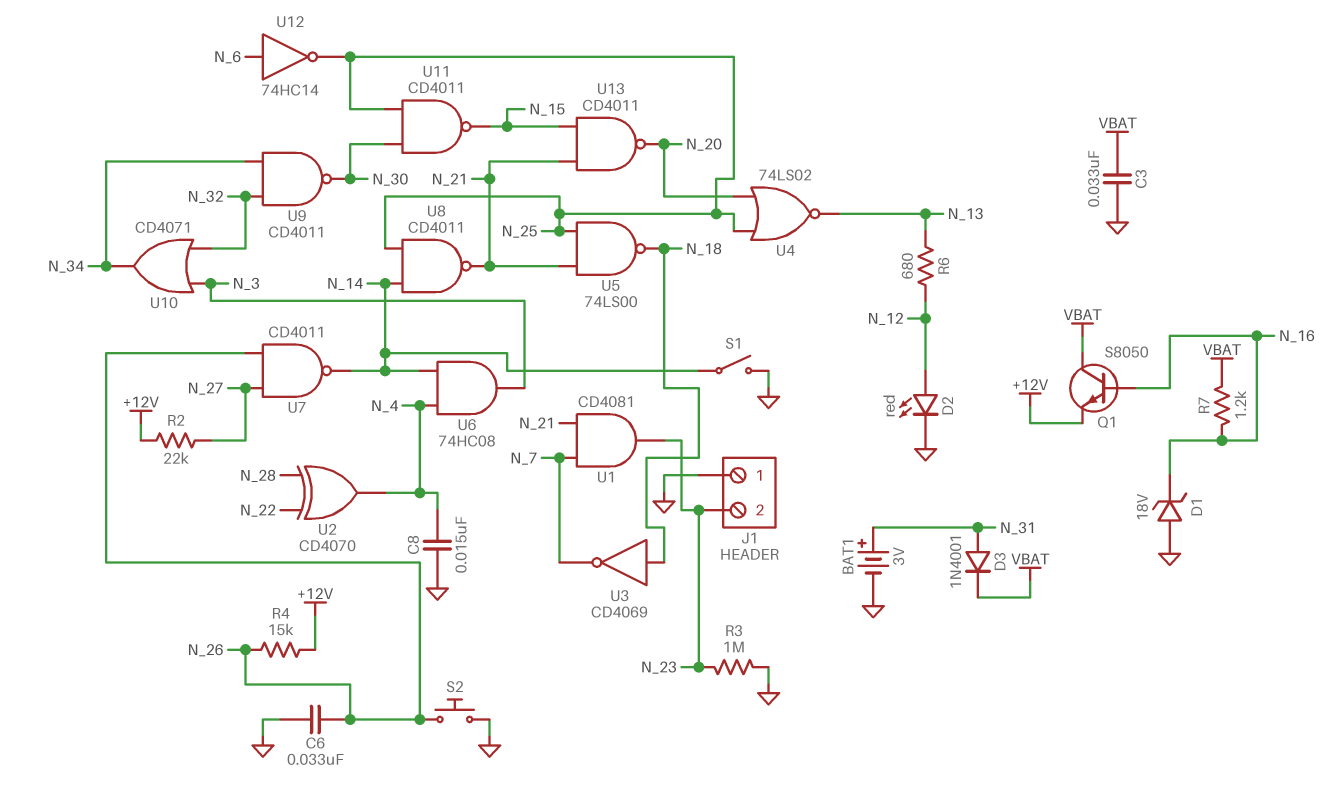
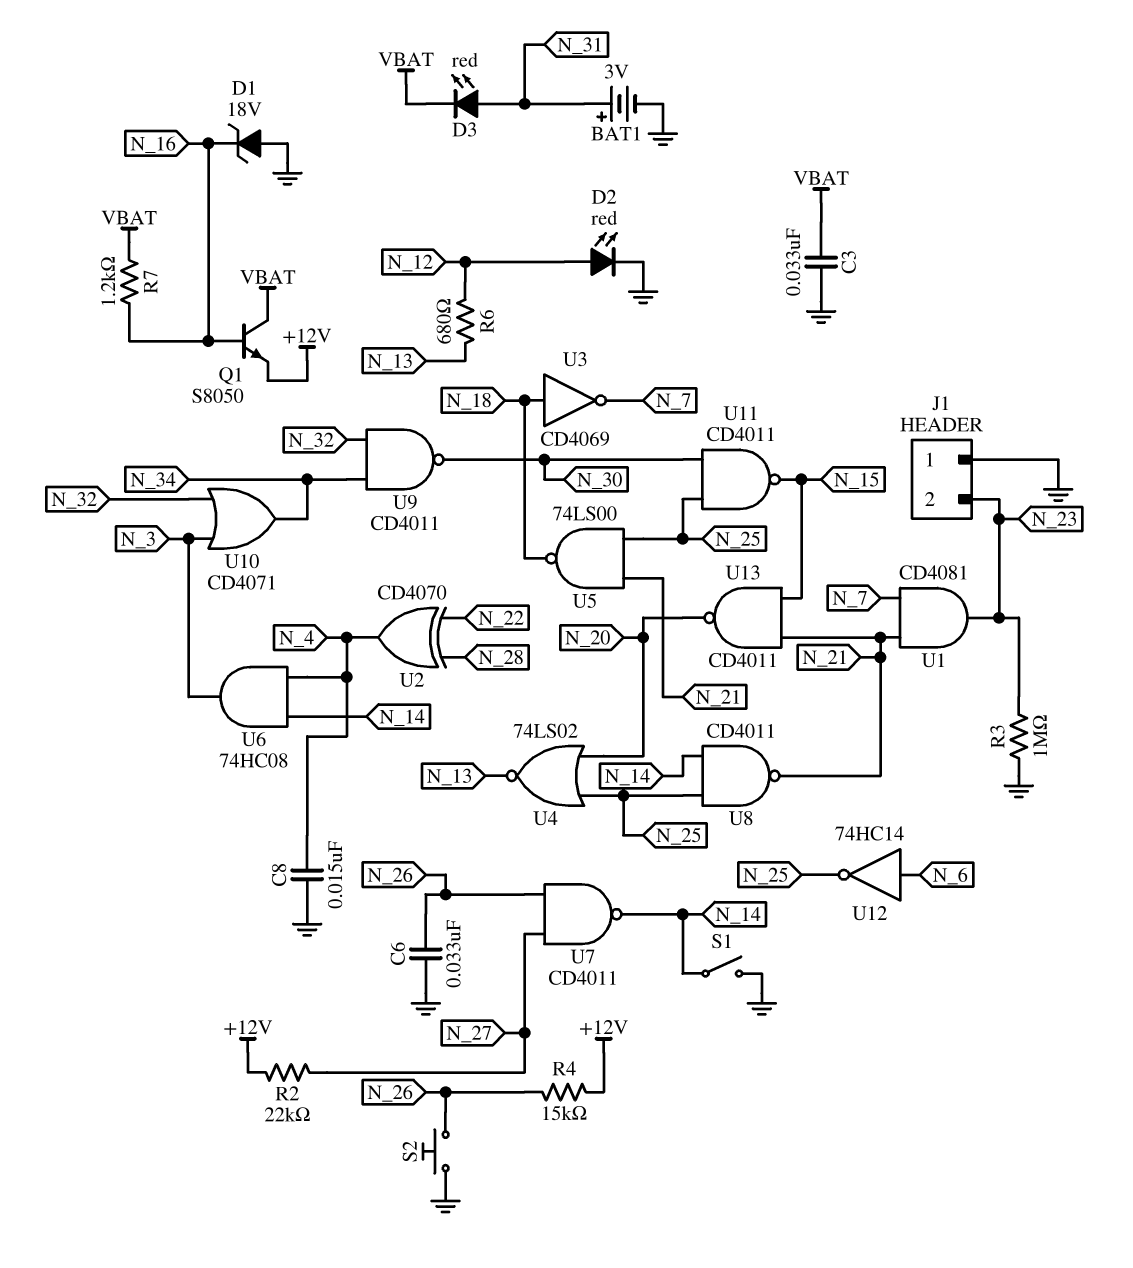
D3: diode 1N4001 (A N_31, K VBAT) -> LED red (A N_31, K VBAT)

